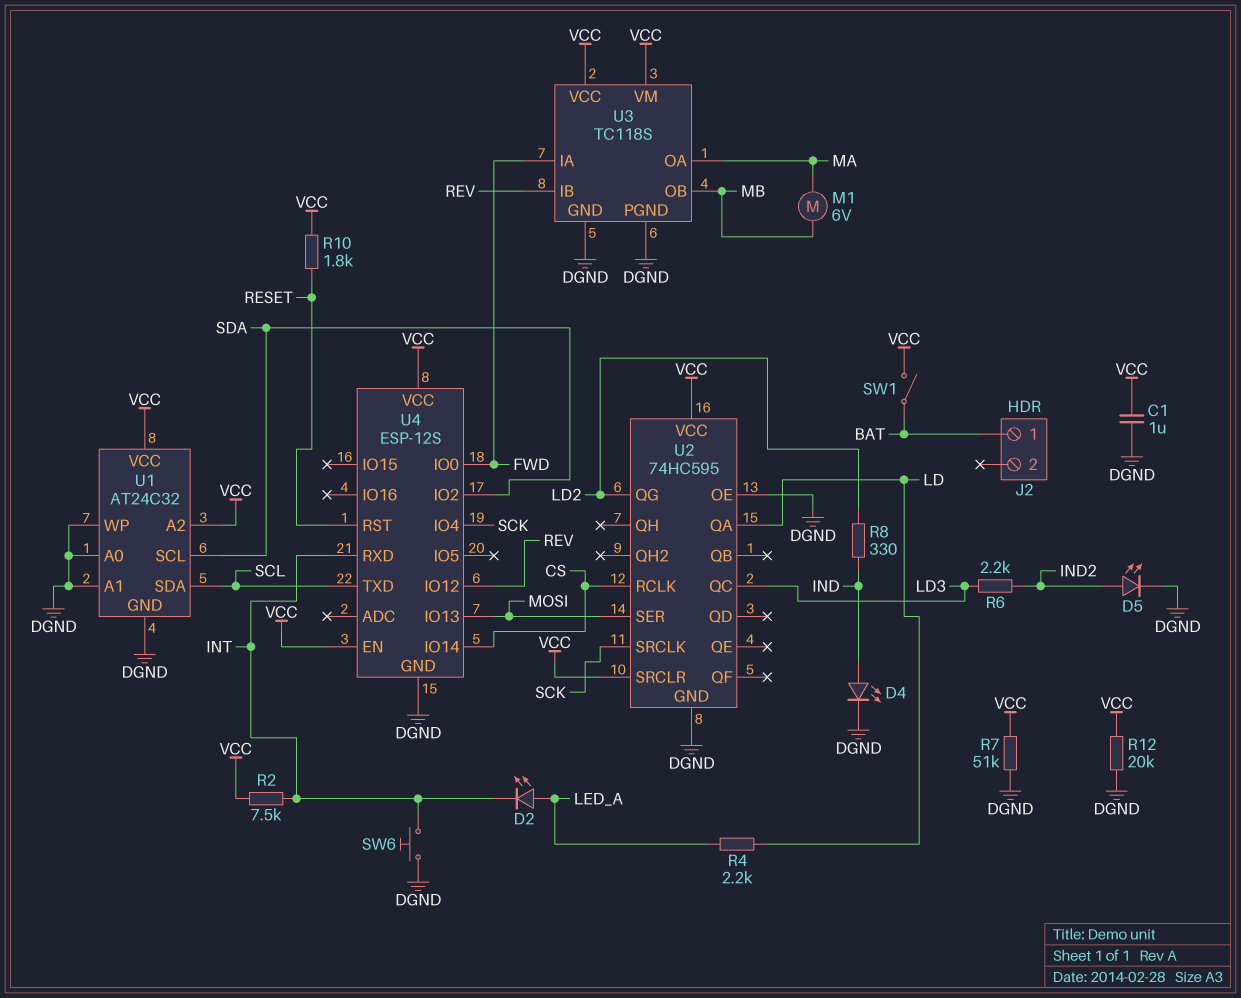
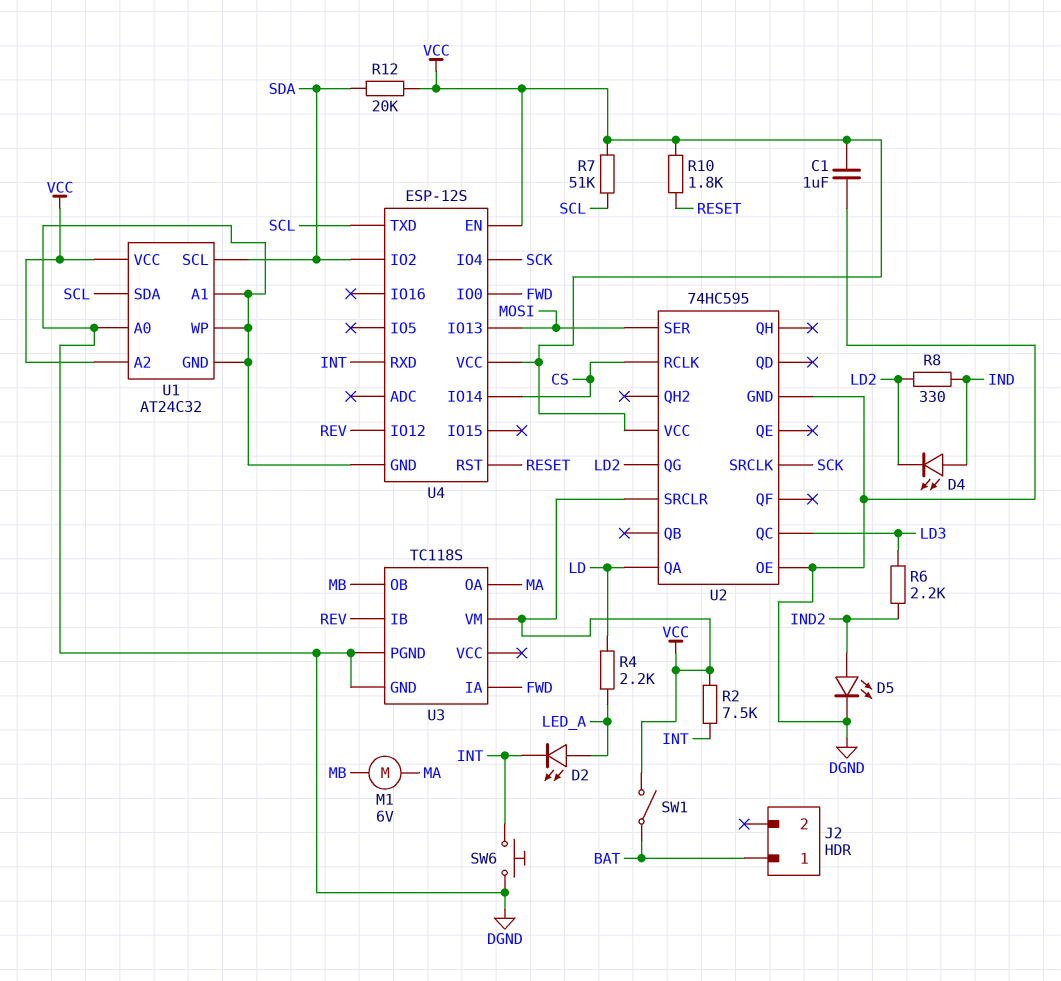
D4: LED (A IND, K DGND) -> LED (A IND, K LD2)
R7: 51k (DGND, VCC) -> 51k (SCL, VCC)
R12: 20k (DGND, VCC) -> 20k (SDA, VCC)
U3 pin VCC: VCC -> none

